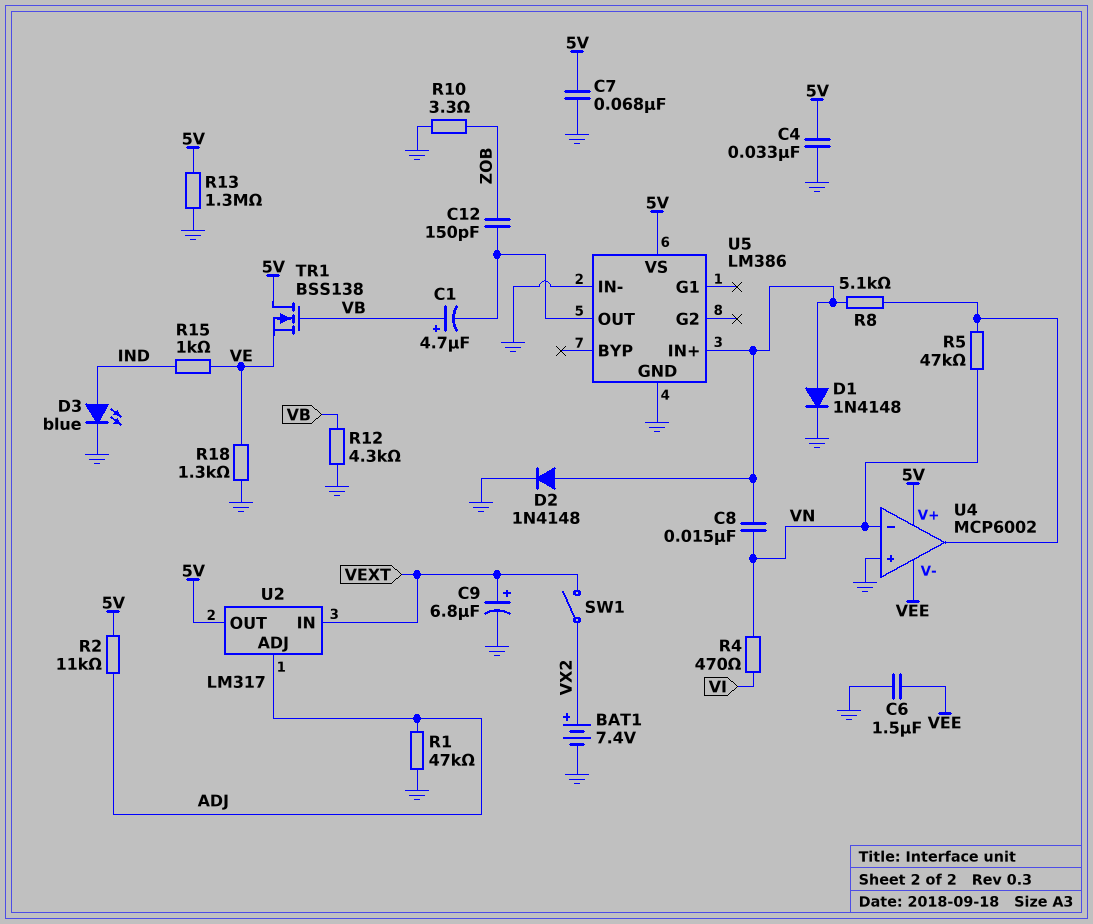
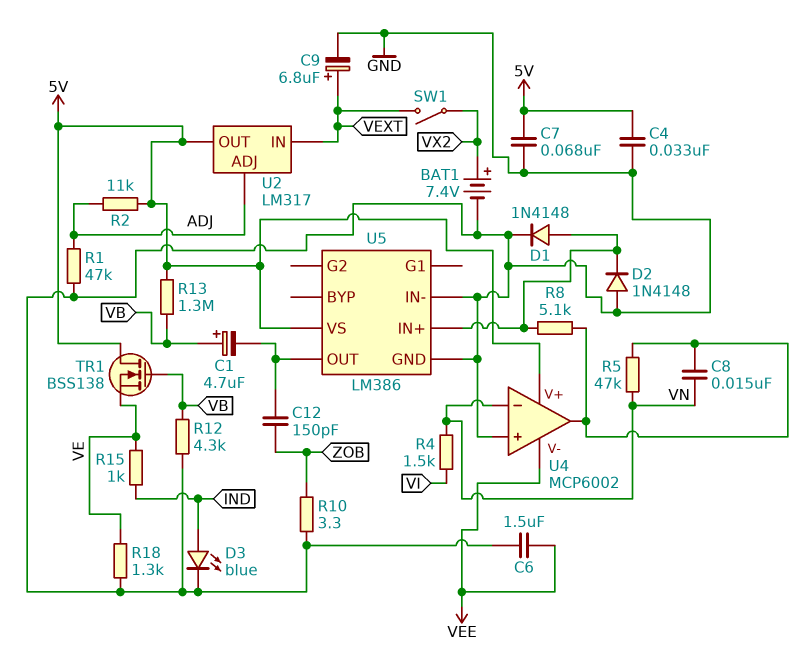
C8: 15nF (U5/IN+, VN) -> 15nF (U4/out, VN)
D2: diode 1N4148 (A U5/IN+, K GND) -> diode 1N4148 (A GND, K U5/IN+)
R4: 470 (VI, VN) -> 1.5k (VI, VN)
R13: 1.3M (5V, GND) -> 1.3M (5V, VB)

